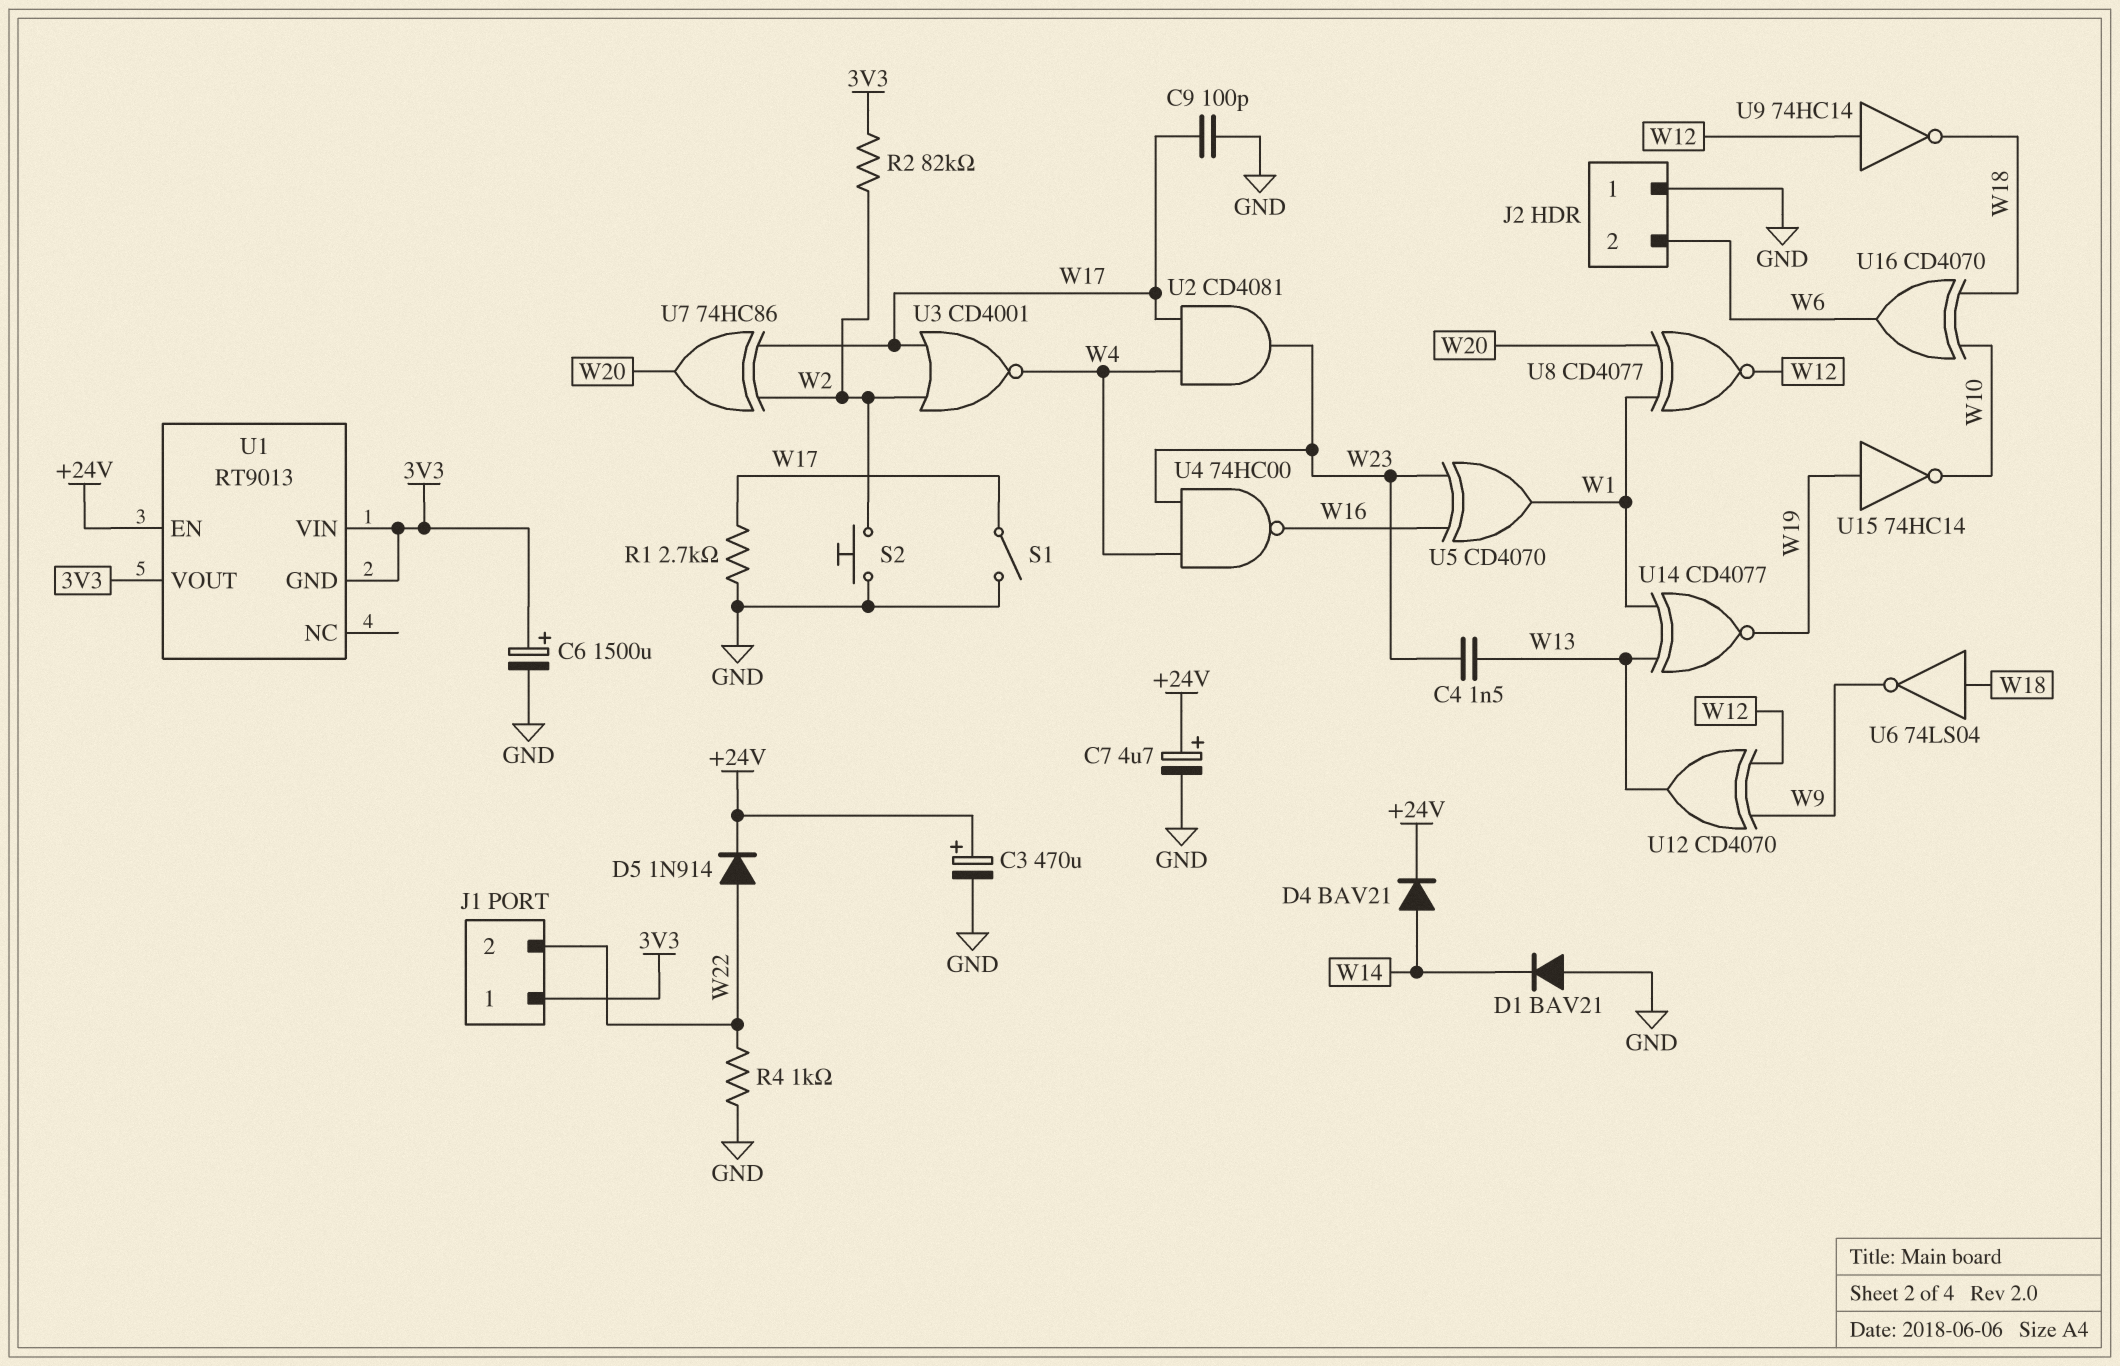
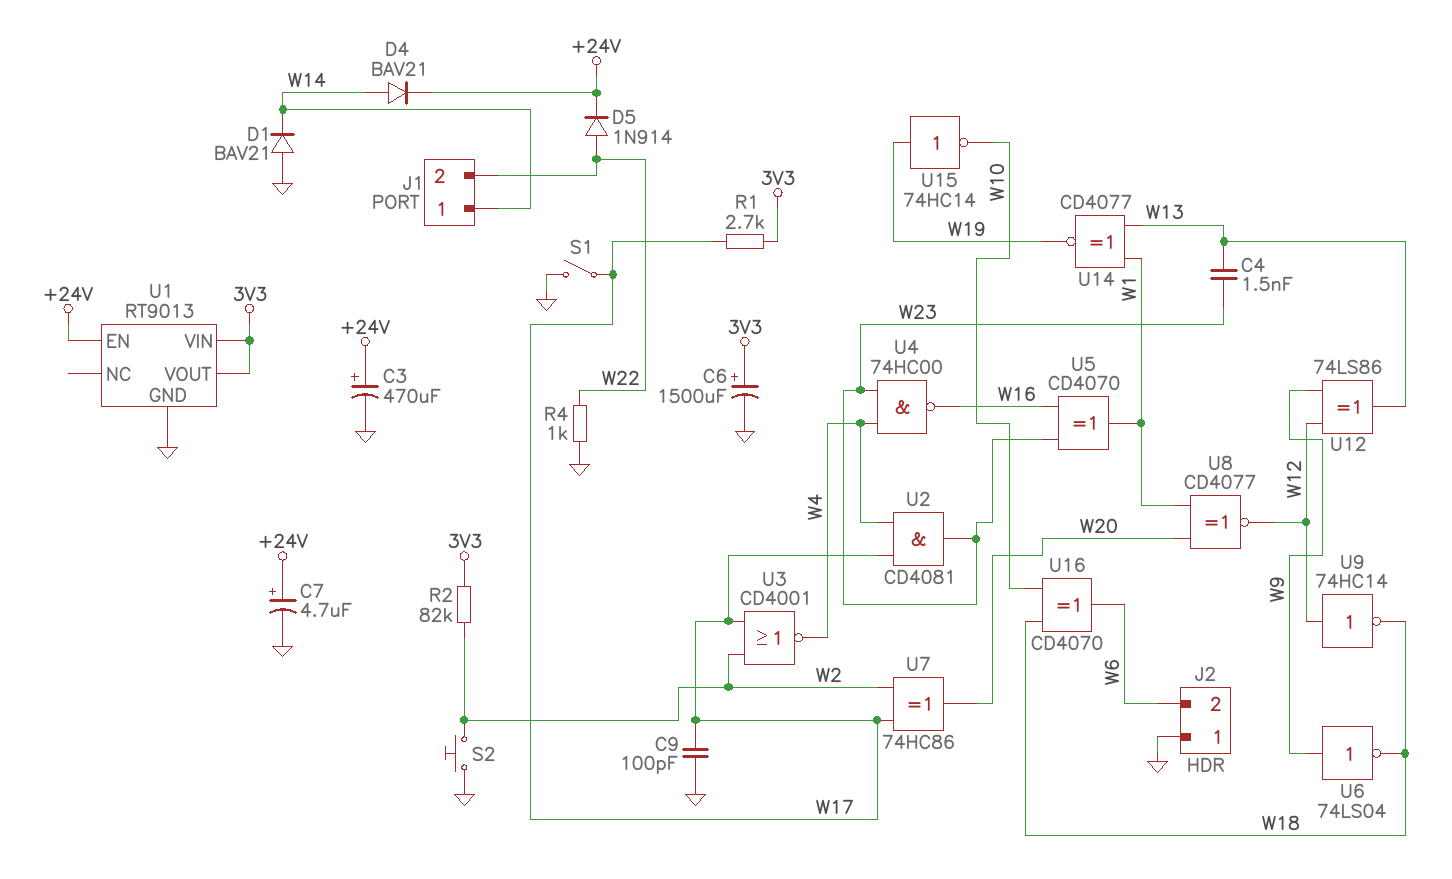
J1 pin 1: 3V3 -> W14
R1: 2.7k (GND, W17) -> 2.7k (3V3, W17)
U1 pin GND: 3V3 -> GND
U6: NOT 74LS04 (in W18, out W9) -> NOT 74LS04 (in W9, out W18)
U12: XOR CD4070 (in W9, in W12, out W13) -> XOR 74LS86 (in W9, in W12, out W13)

